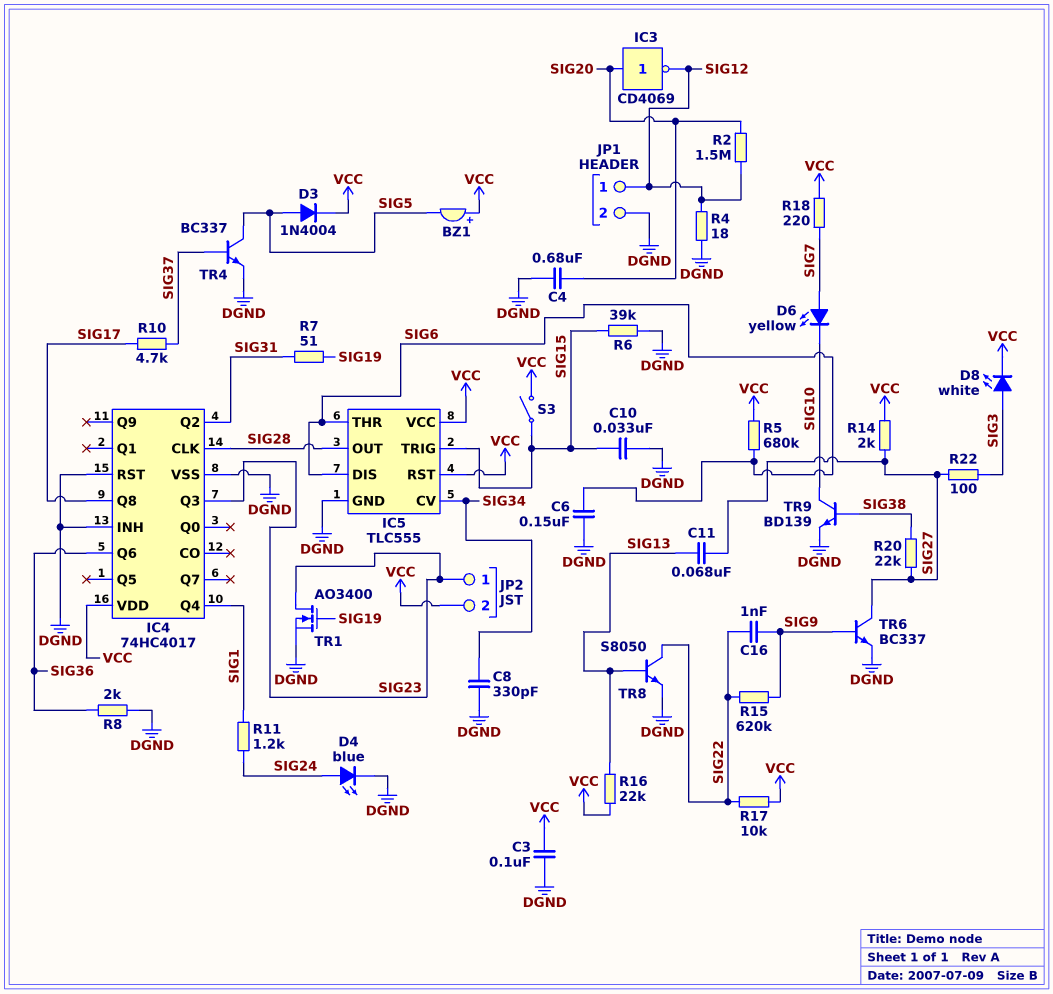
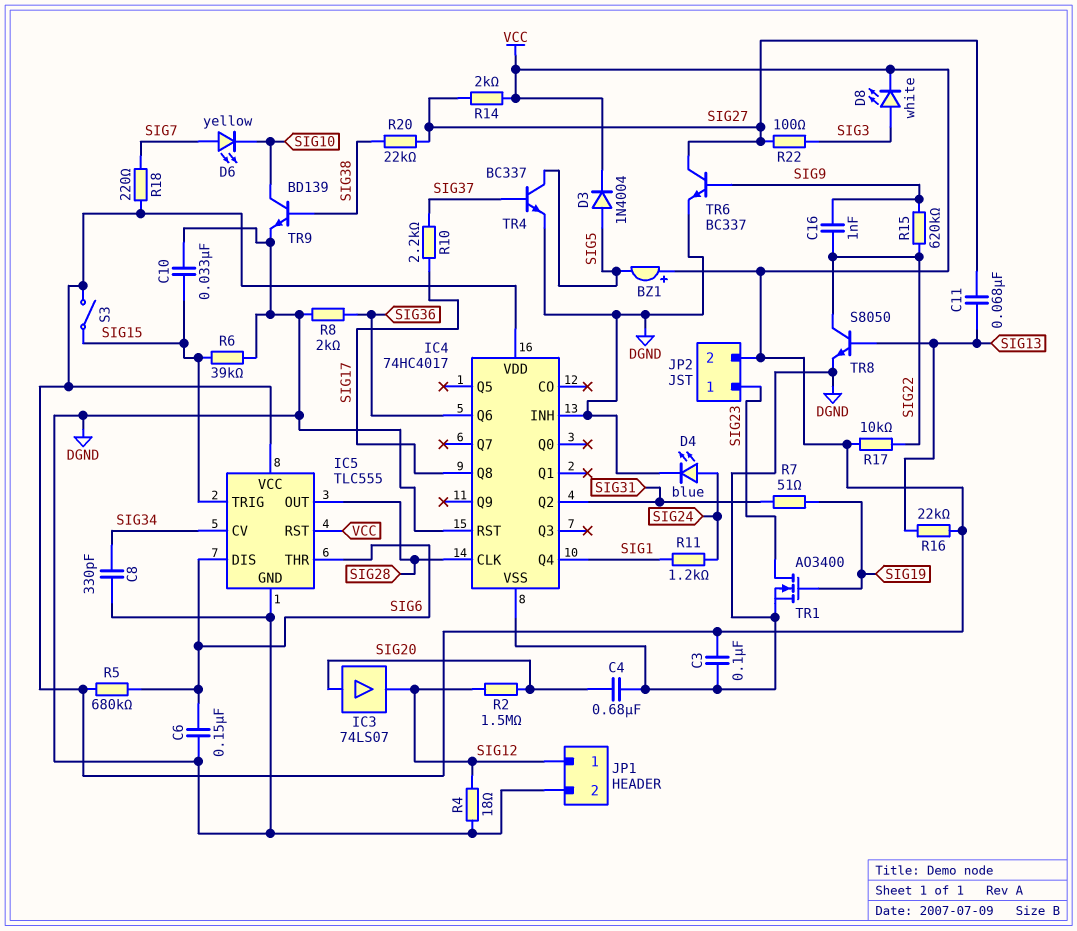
IC3: NOT CD4069 (in SIG20, out SIG12) -> buffer 74LS07 (in SIG20, out SIG12)
IC4 pin Q3: SIG23 -> none
R10: 4.7k (SIG17, SIG37) -> 2.2k (SIG17, SIG37)

